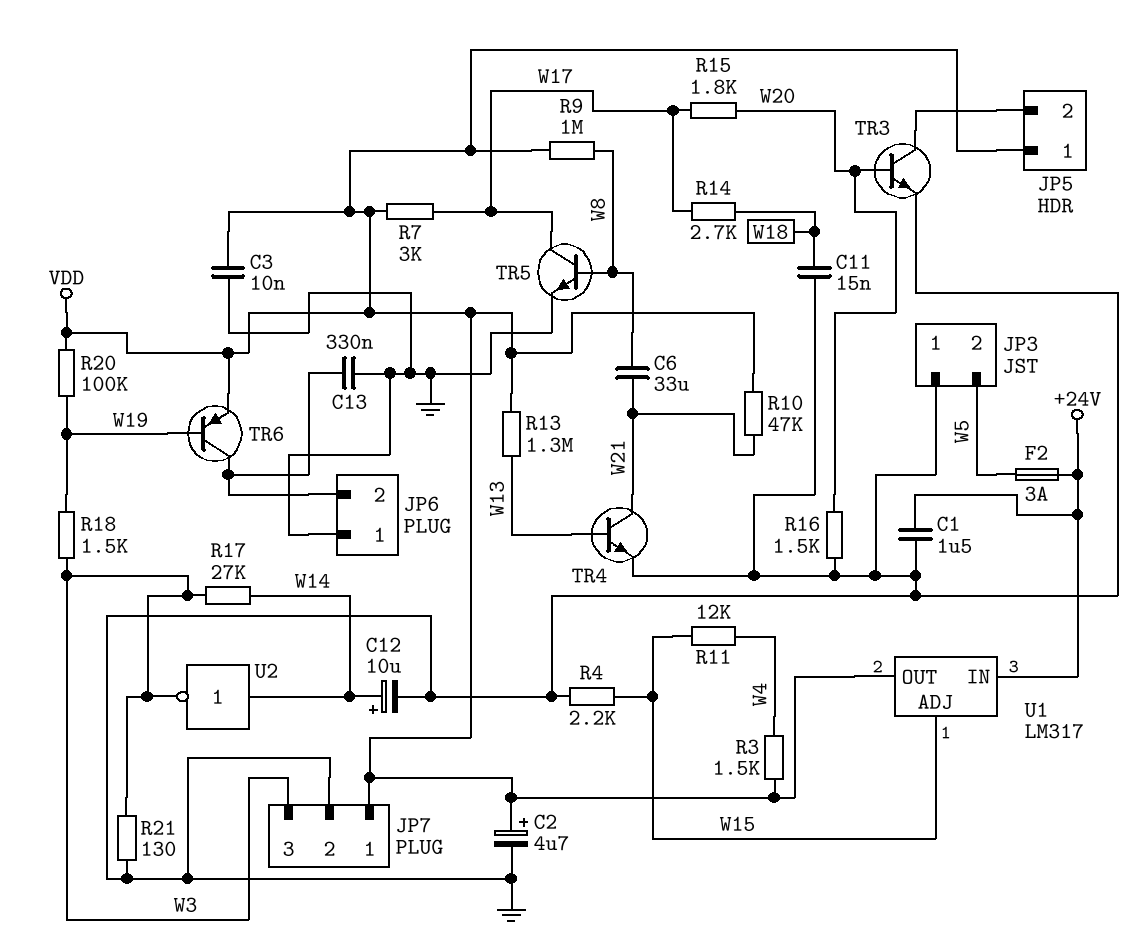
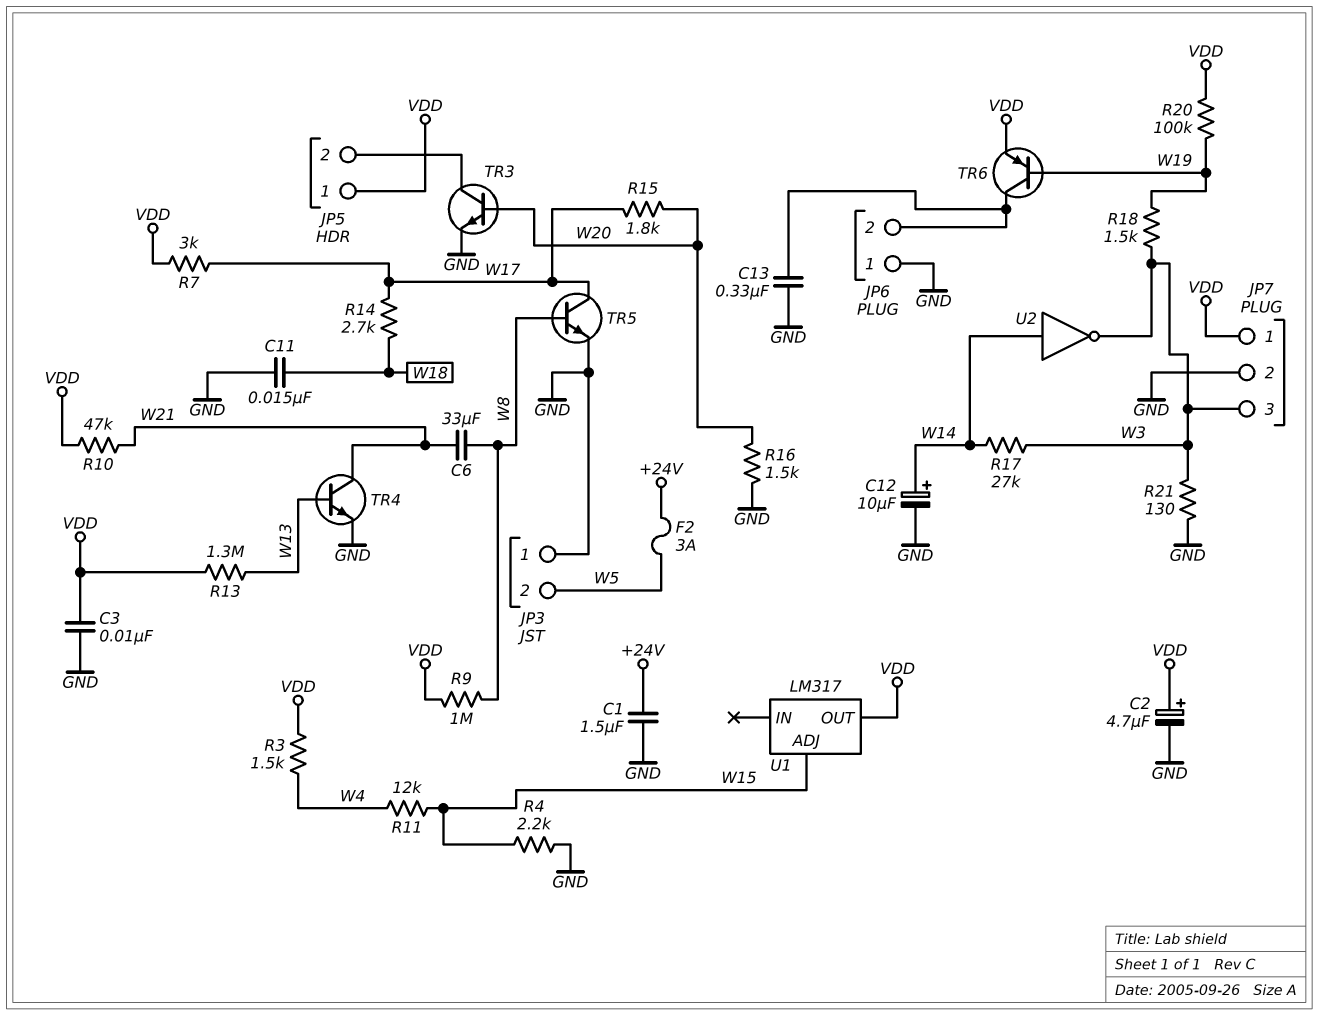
U1 pin IN: +24V -> none

